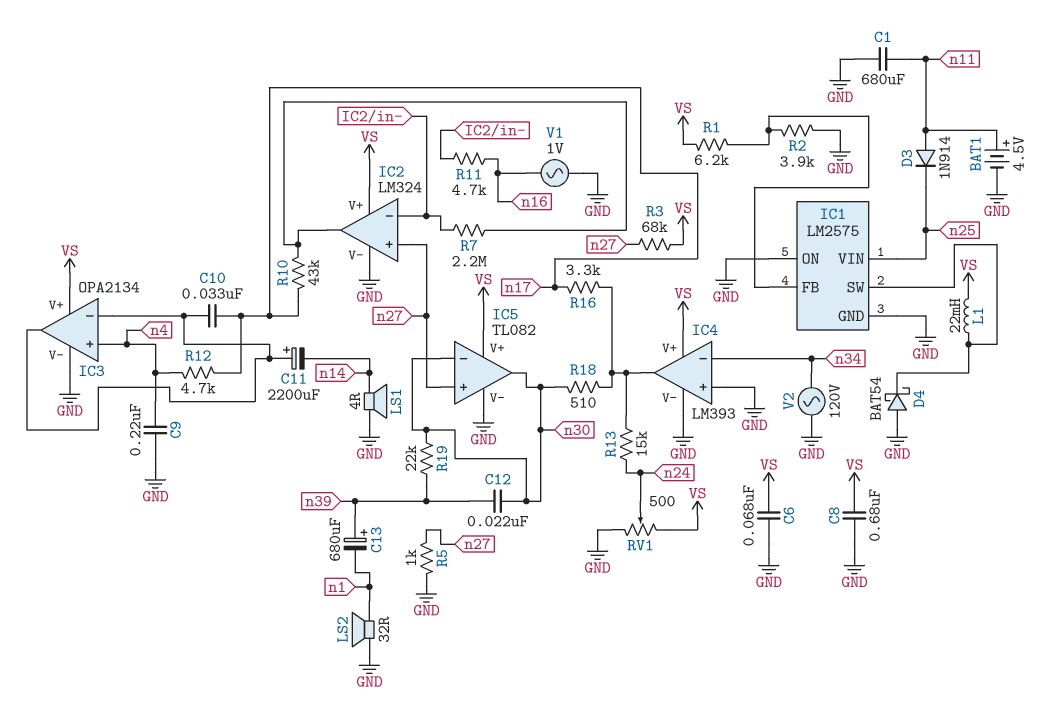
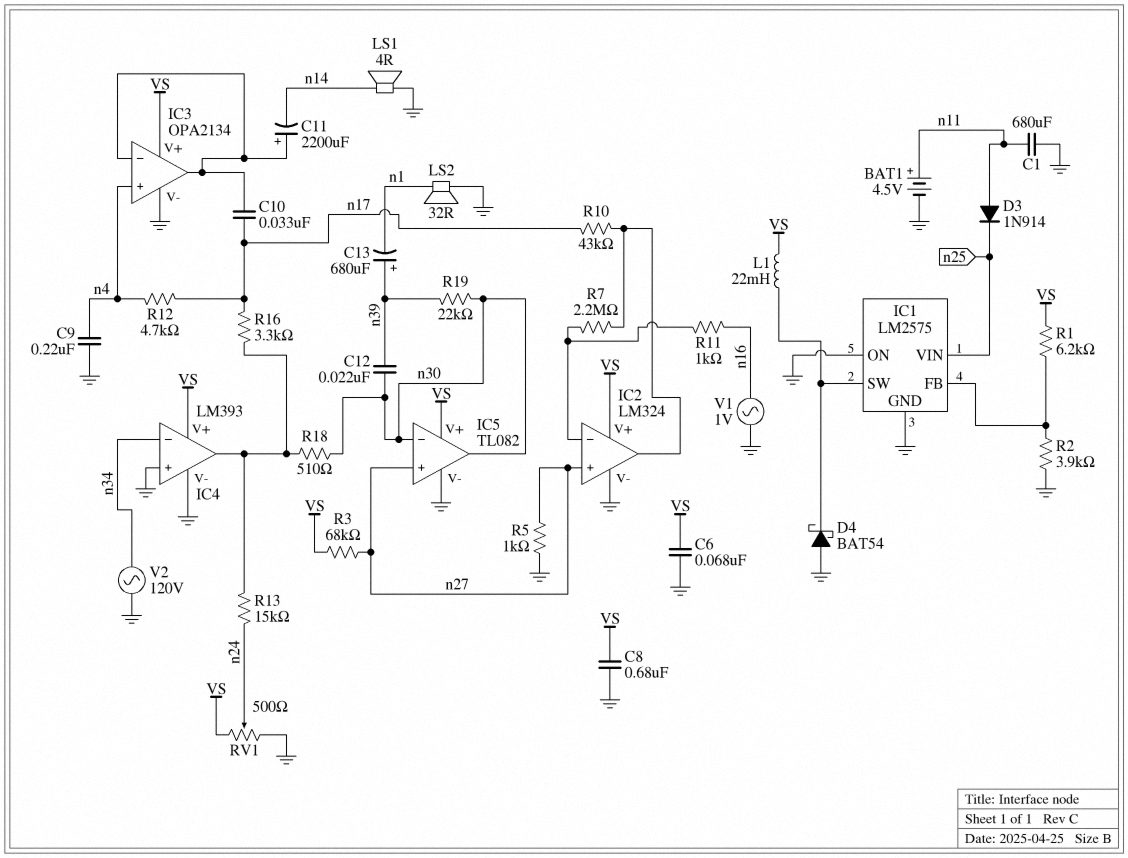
R11: 4.7k (IC2/in-, n16) -> 1k (IC2/in-, n16)

